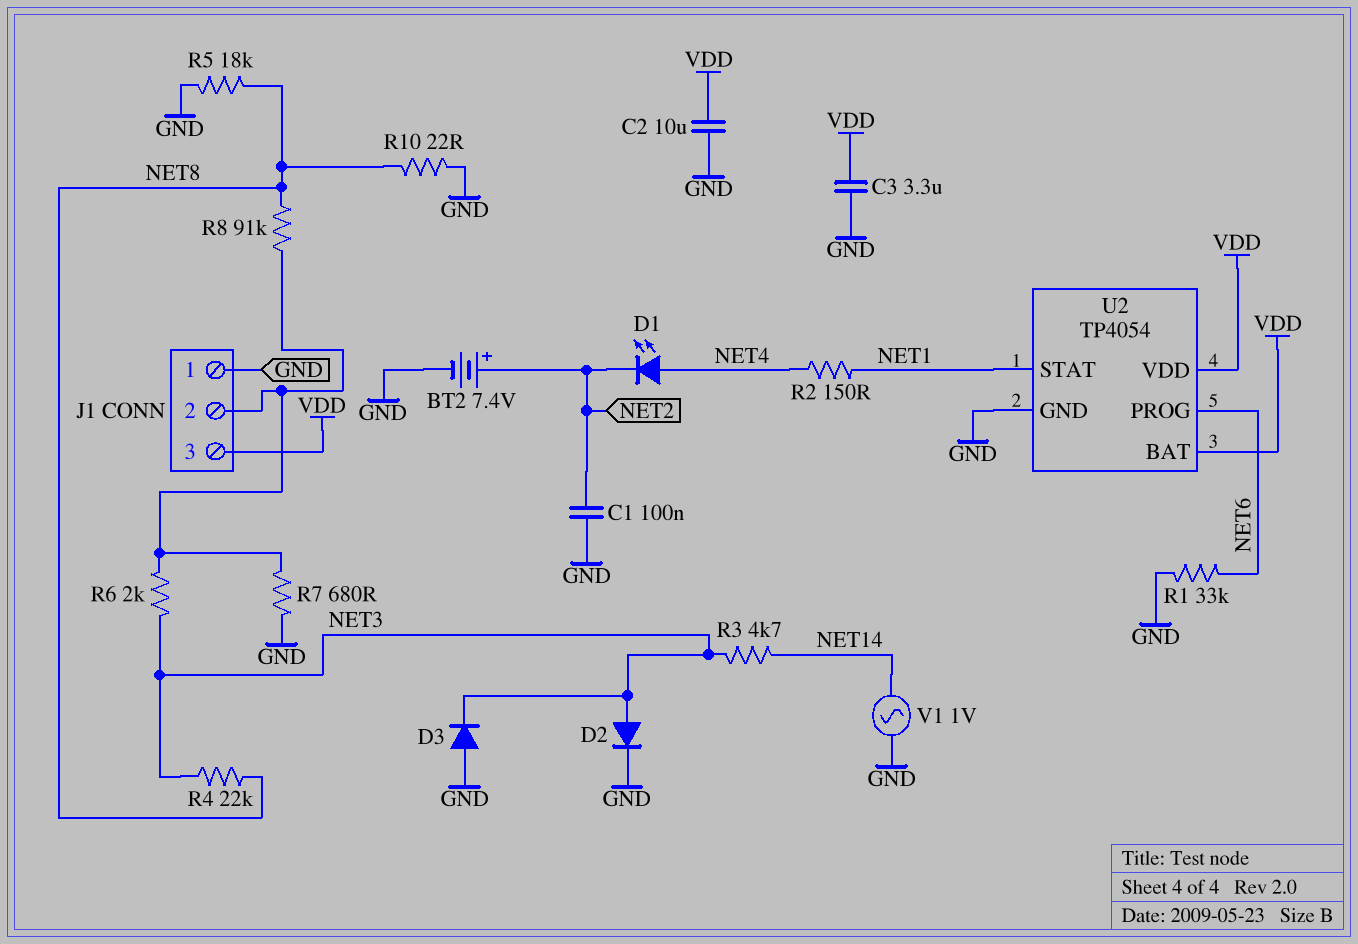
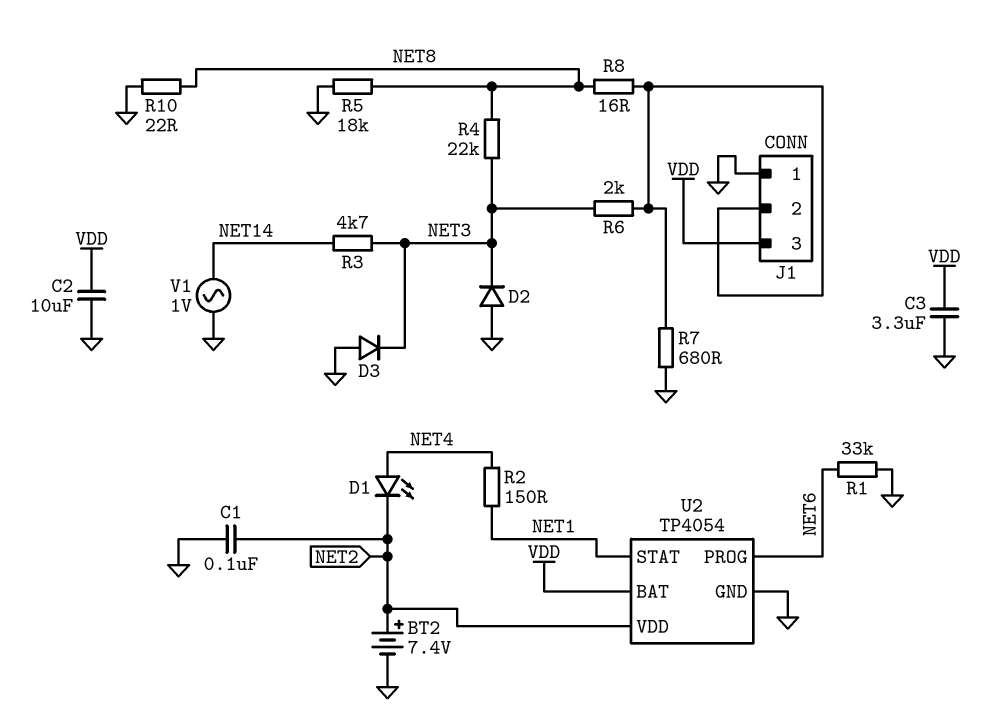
D2: diode (A NET3, K GND) -> diode (A GND, K NET3)
R8: 91k (J1/2, NET8) -> 16 (J1/2, NET8)
U2 pin VDD: VDD -> NET2

